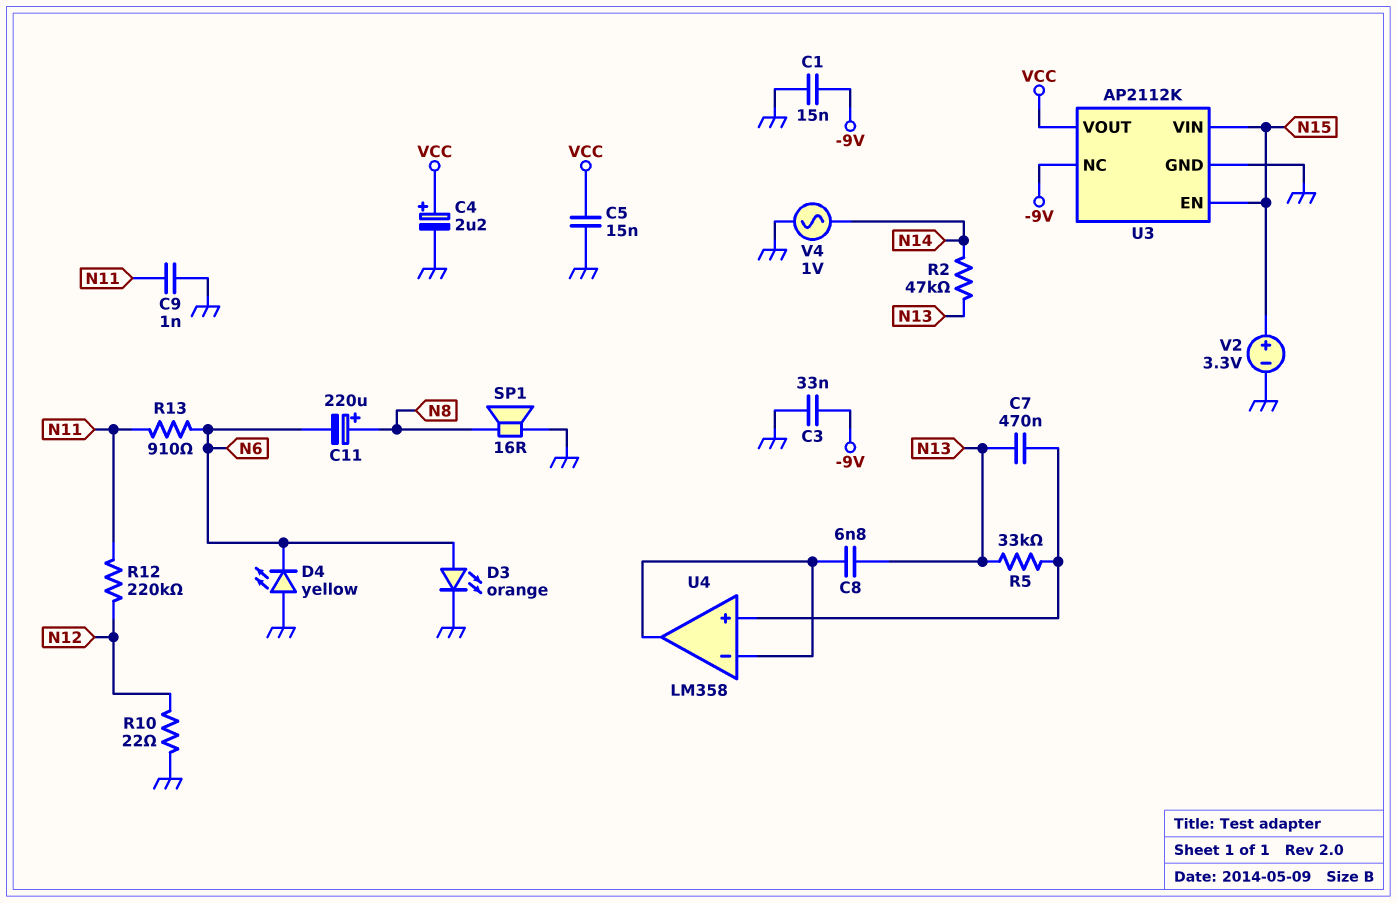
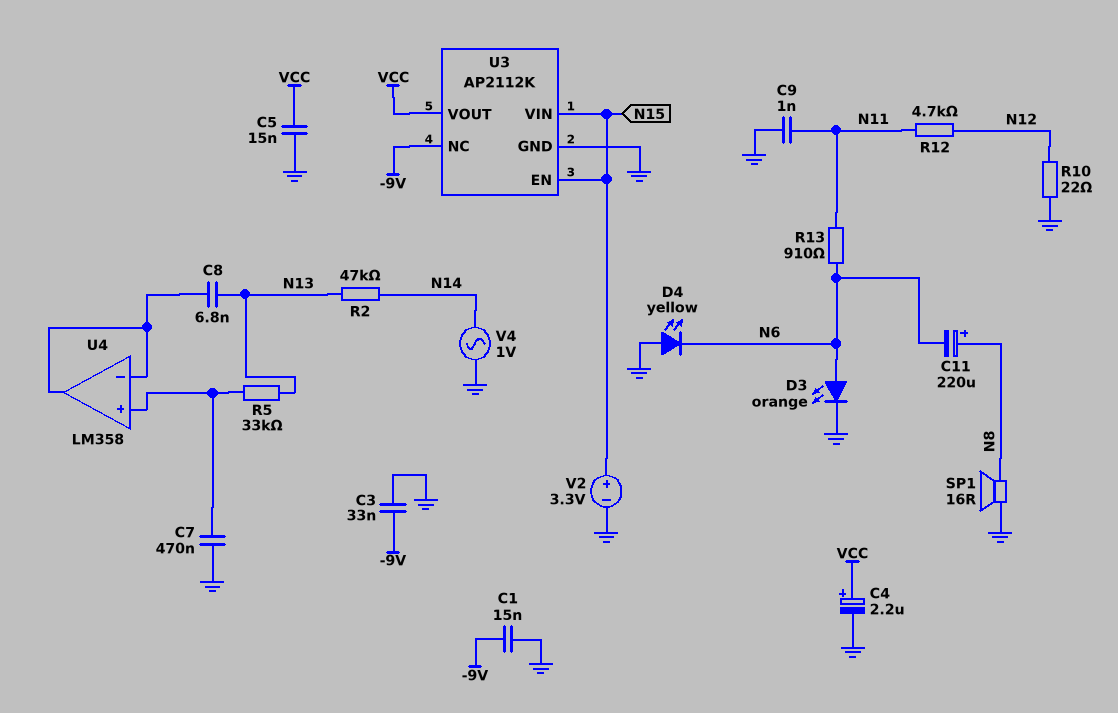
C7: 470nF (N13, U4/in+) -> 470nF (GND, U4/in+)
R12: 220k (N11, N12) -> 4.7k (N11, N12)

